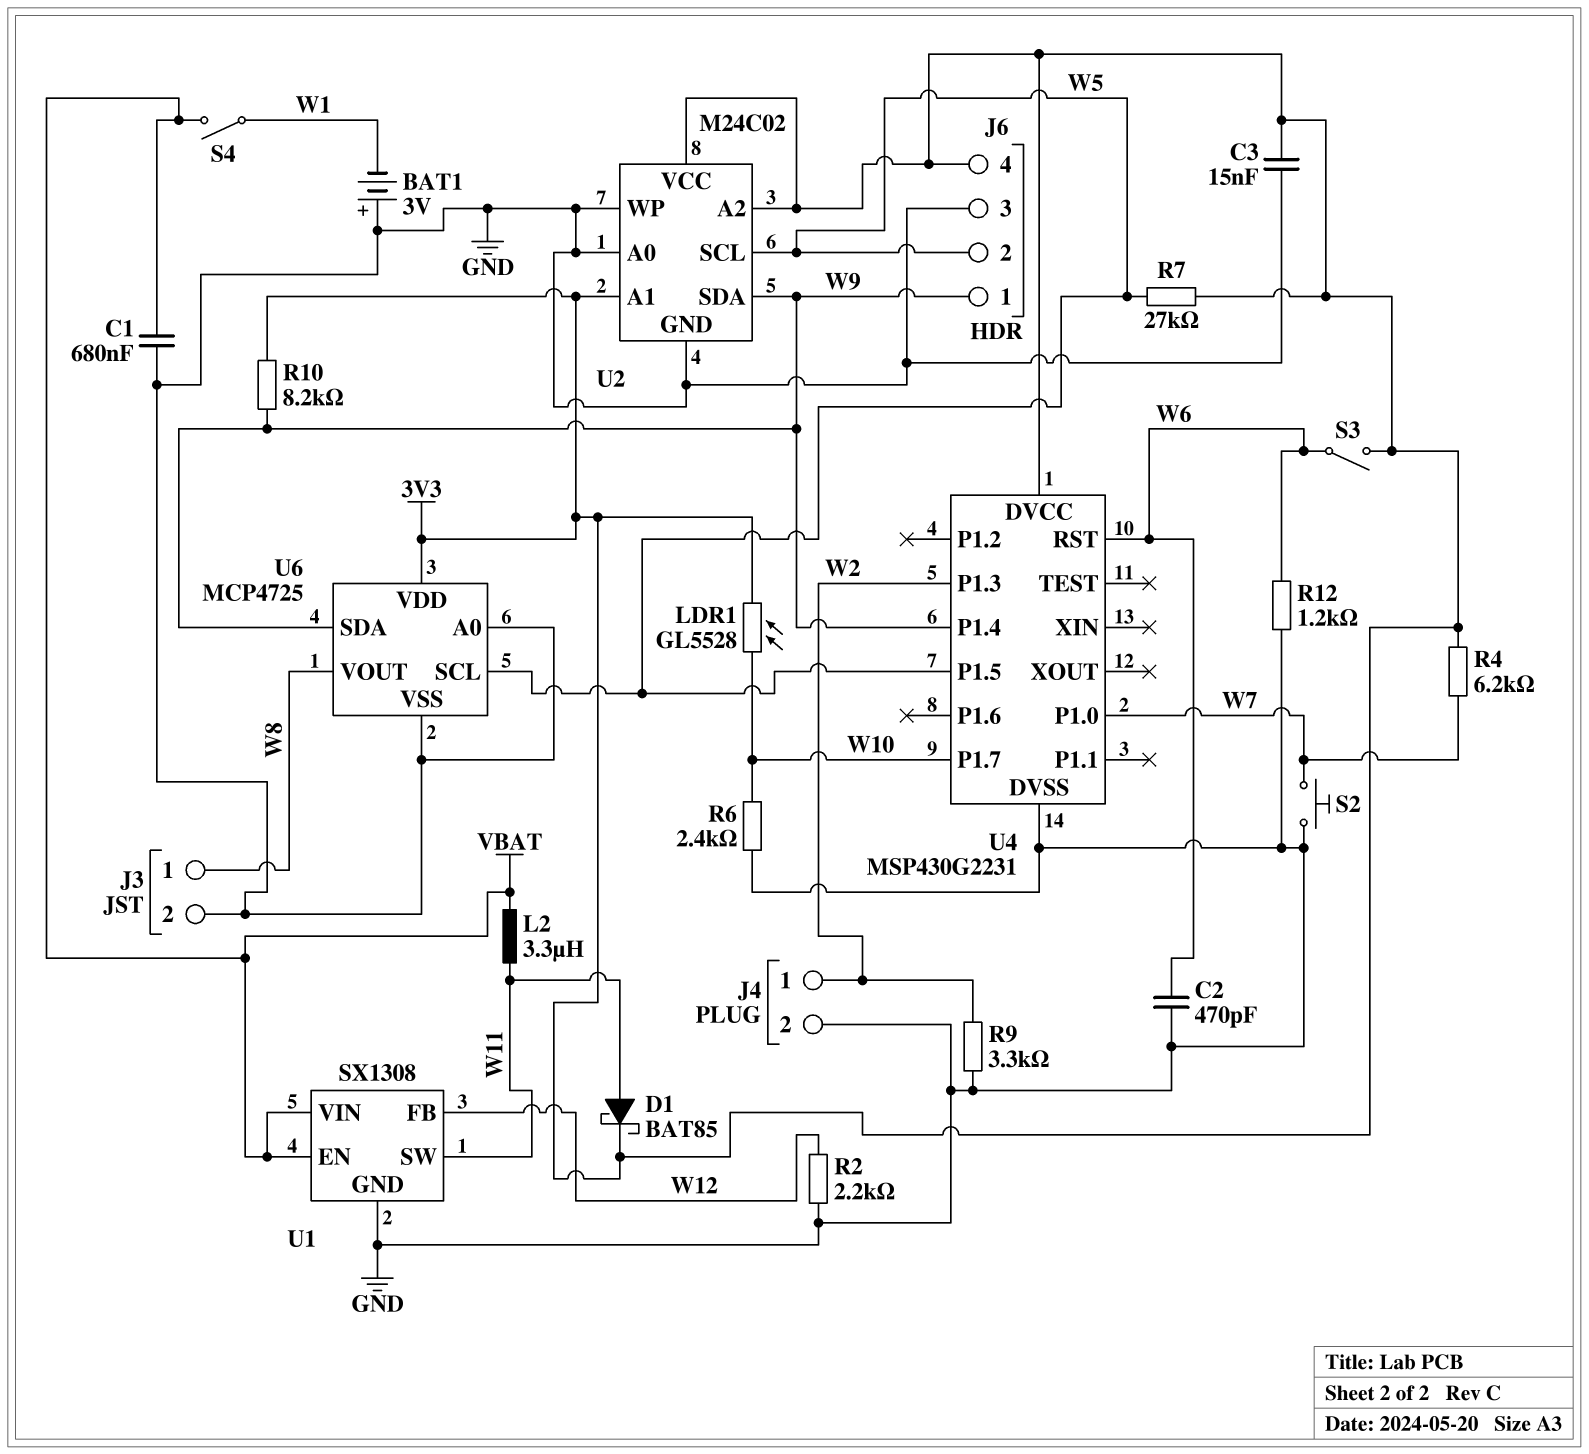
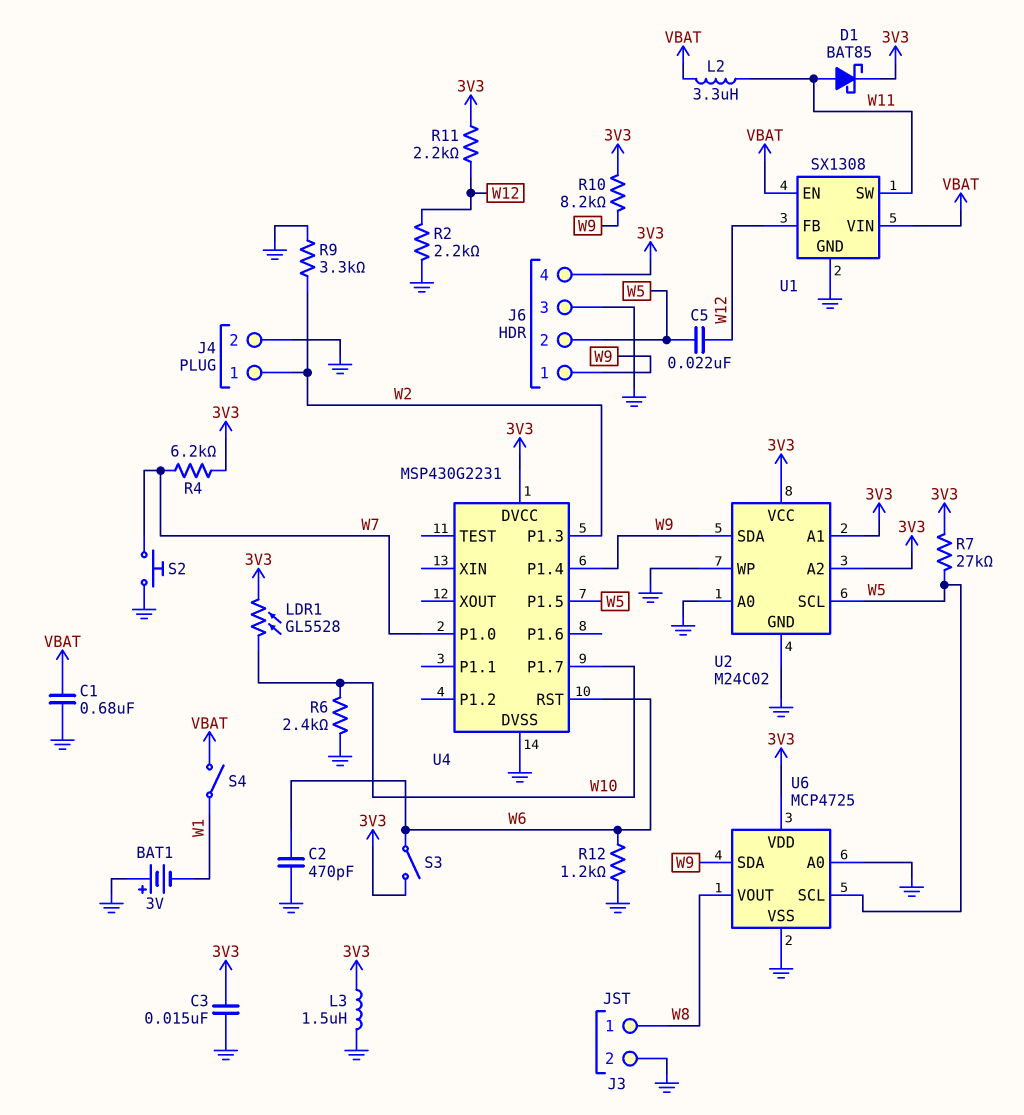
C5: none -> 22nF (W5, W12)
L3: none -> 1.5uH (3V3, GND)
R11: none -> 2.2k (3V3, W12)

